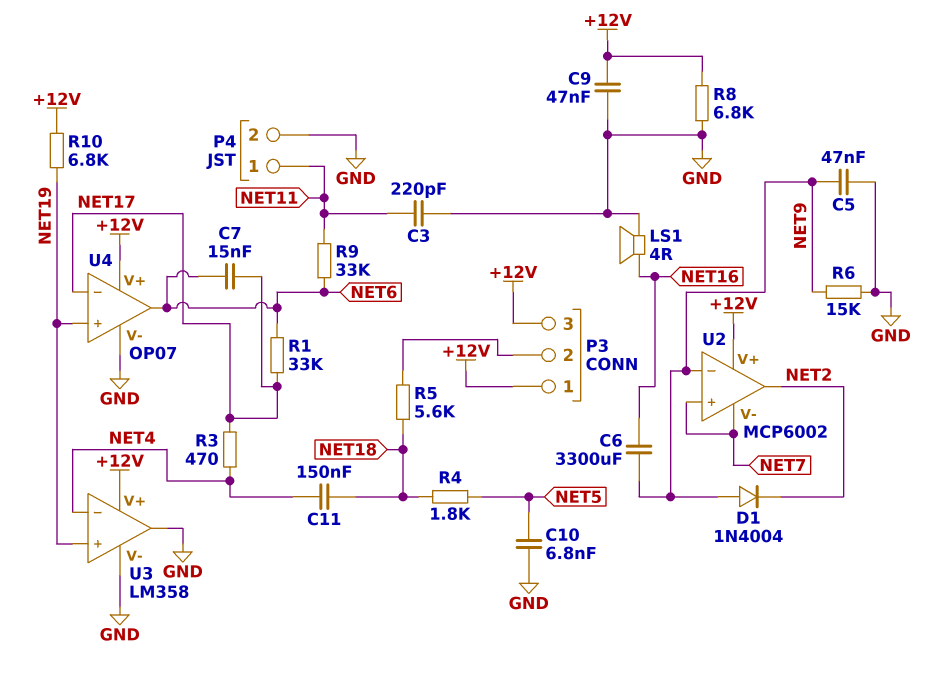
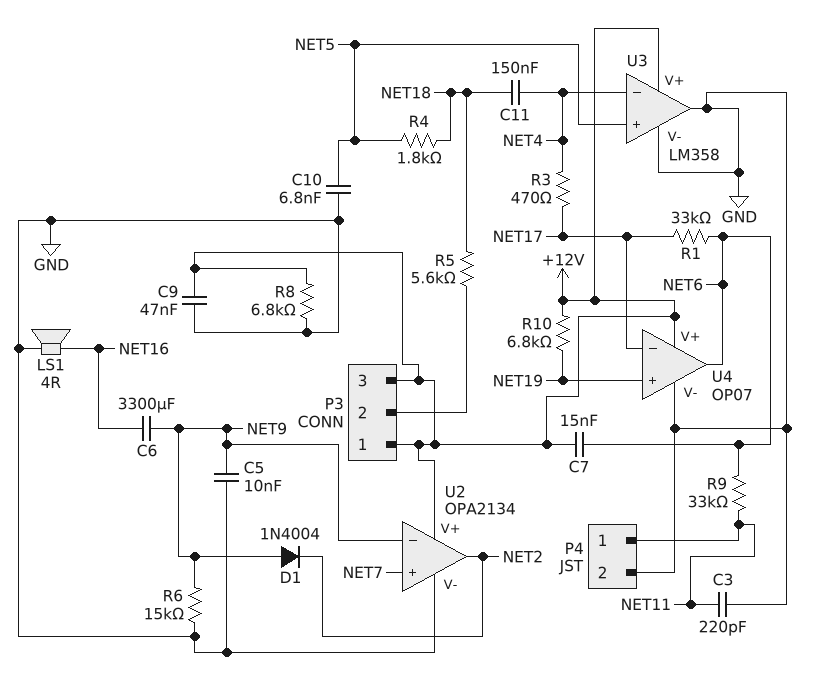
C5: 47nF (GND, NET9) -> 10nF (GND, NET9)
C7: 15nF (NET6, NET17) -> 15nF (+12V, NET6)
U2: MCP6002 -> OPA2134
U2 pin V-: NET7 -> GND
U3 pin in+: NET19 -> NET5

